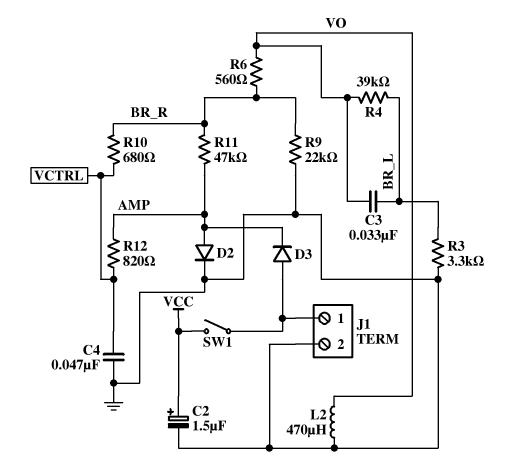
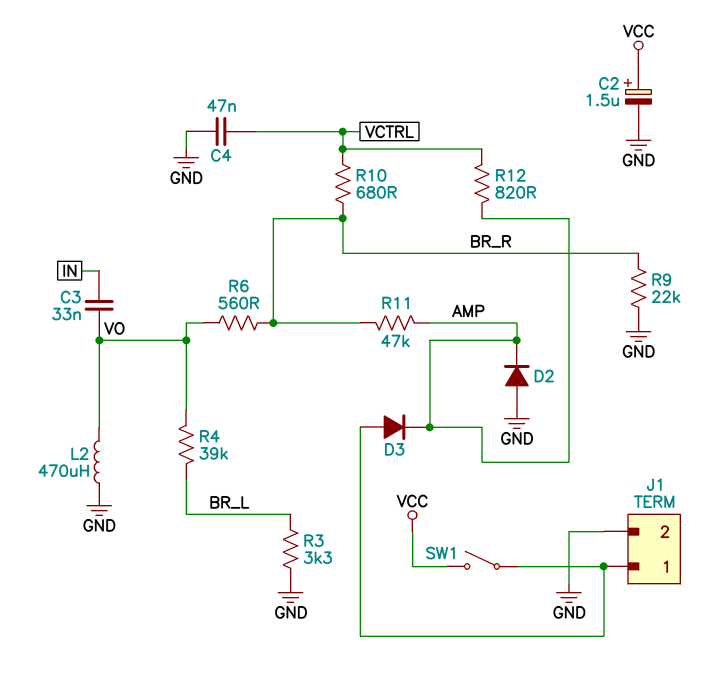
C3: 33nF (BR_L, VO) -> 33nF (IN, VO)
D2: diode (A AMP, K GND) -> diode (A GND, K AMP)

